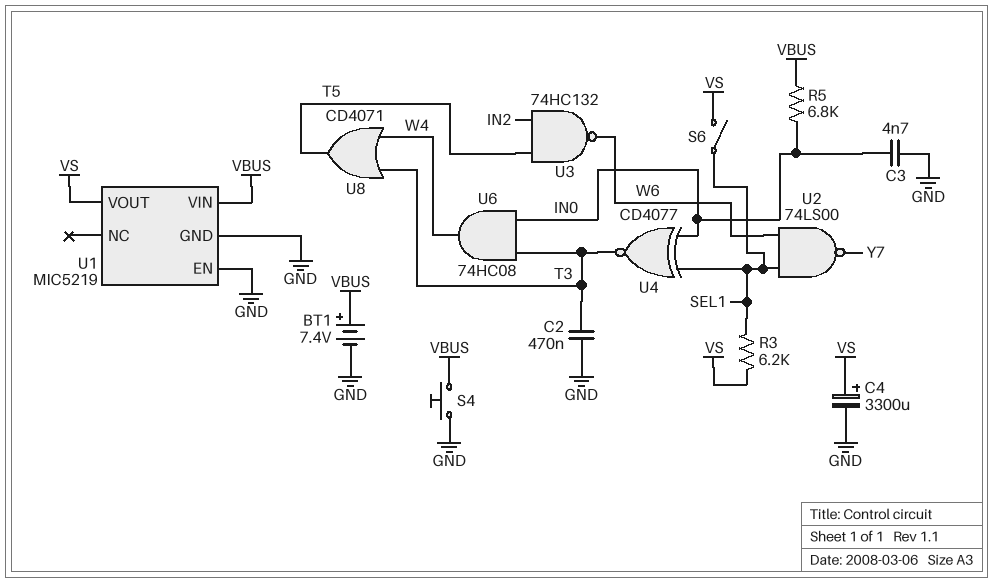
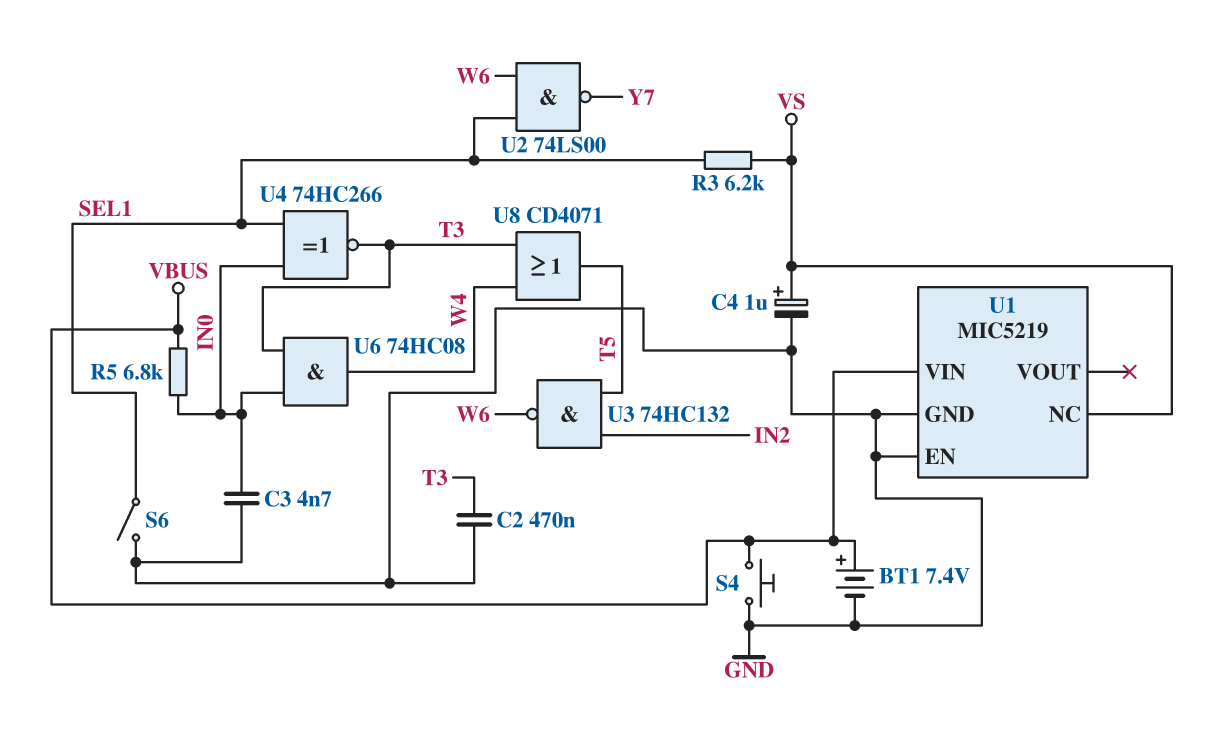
C4: 3300uF (plus VS, minus GND) -> 1uF (plus VS, minus GND)
S6: switch (SEL1, VS) -> switch (GND, SEL1)
U1 pin NC: none -> VS
U1 pin VOUT: VS -> none
U4: XNOR CD4077 (in IN0, in SEL1, out T3) -> XNOR 74HC266 (in IN0, in SEL1, out T3)

